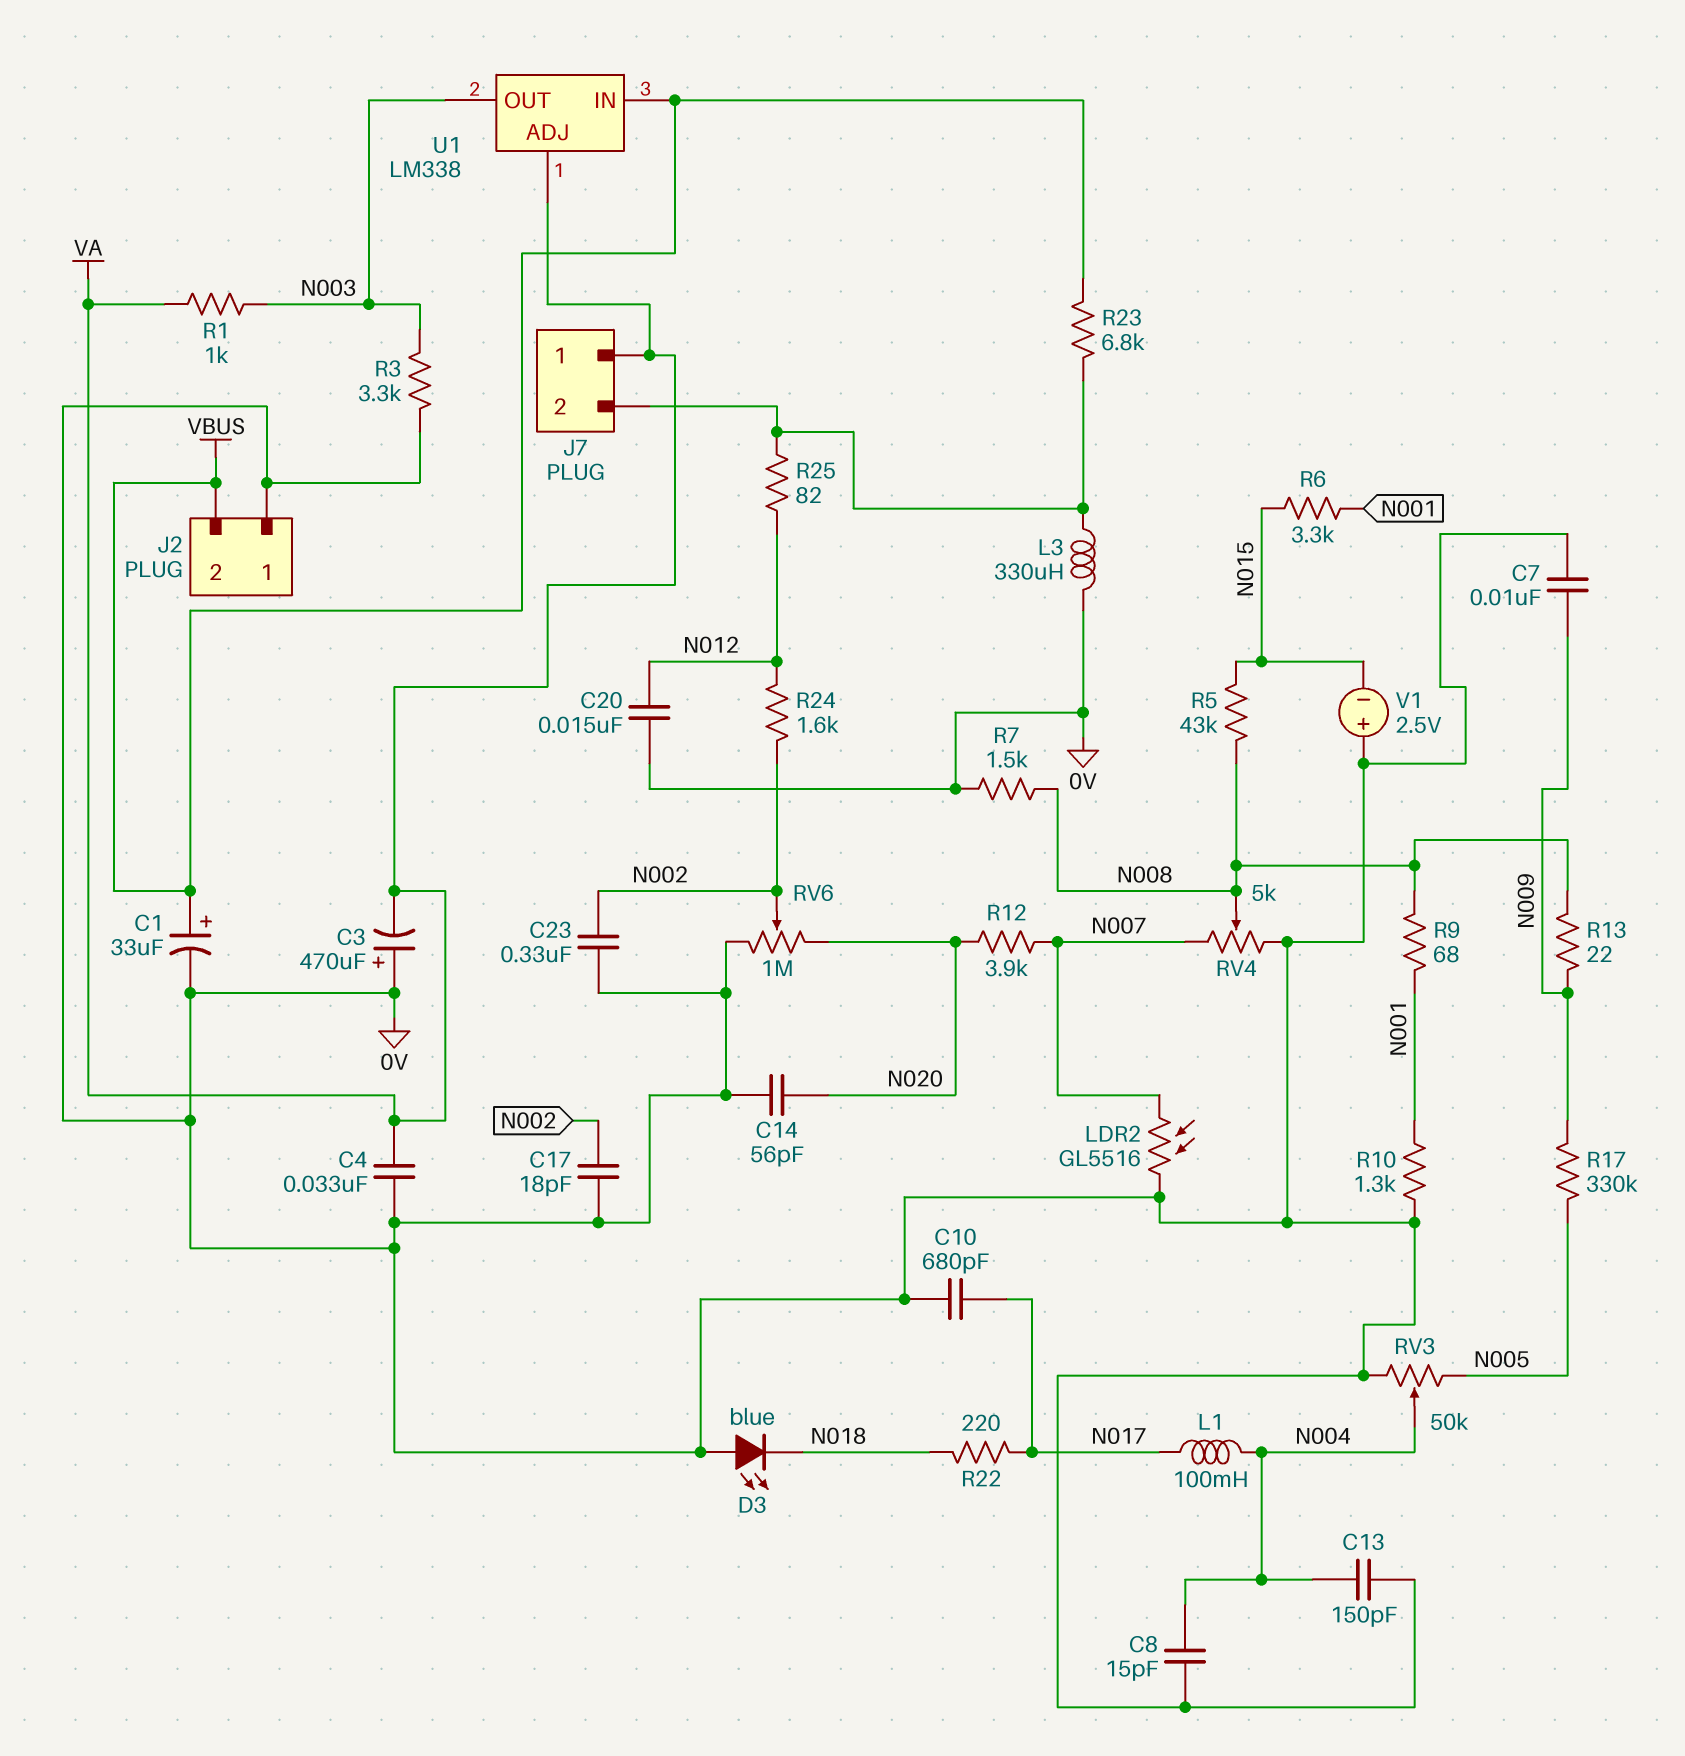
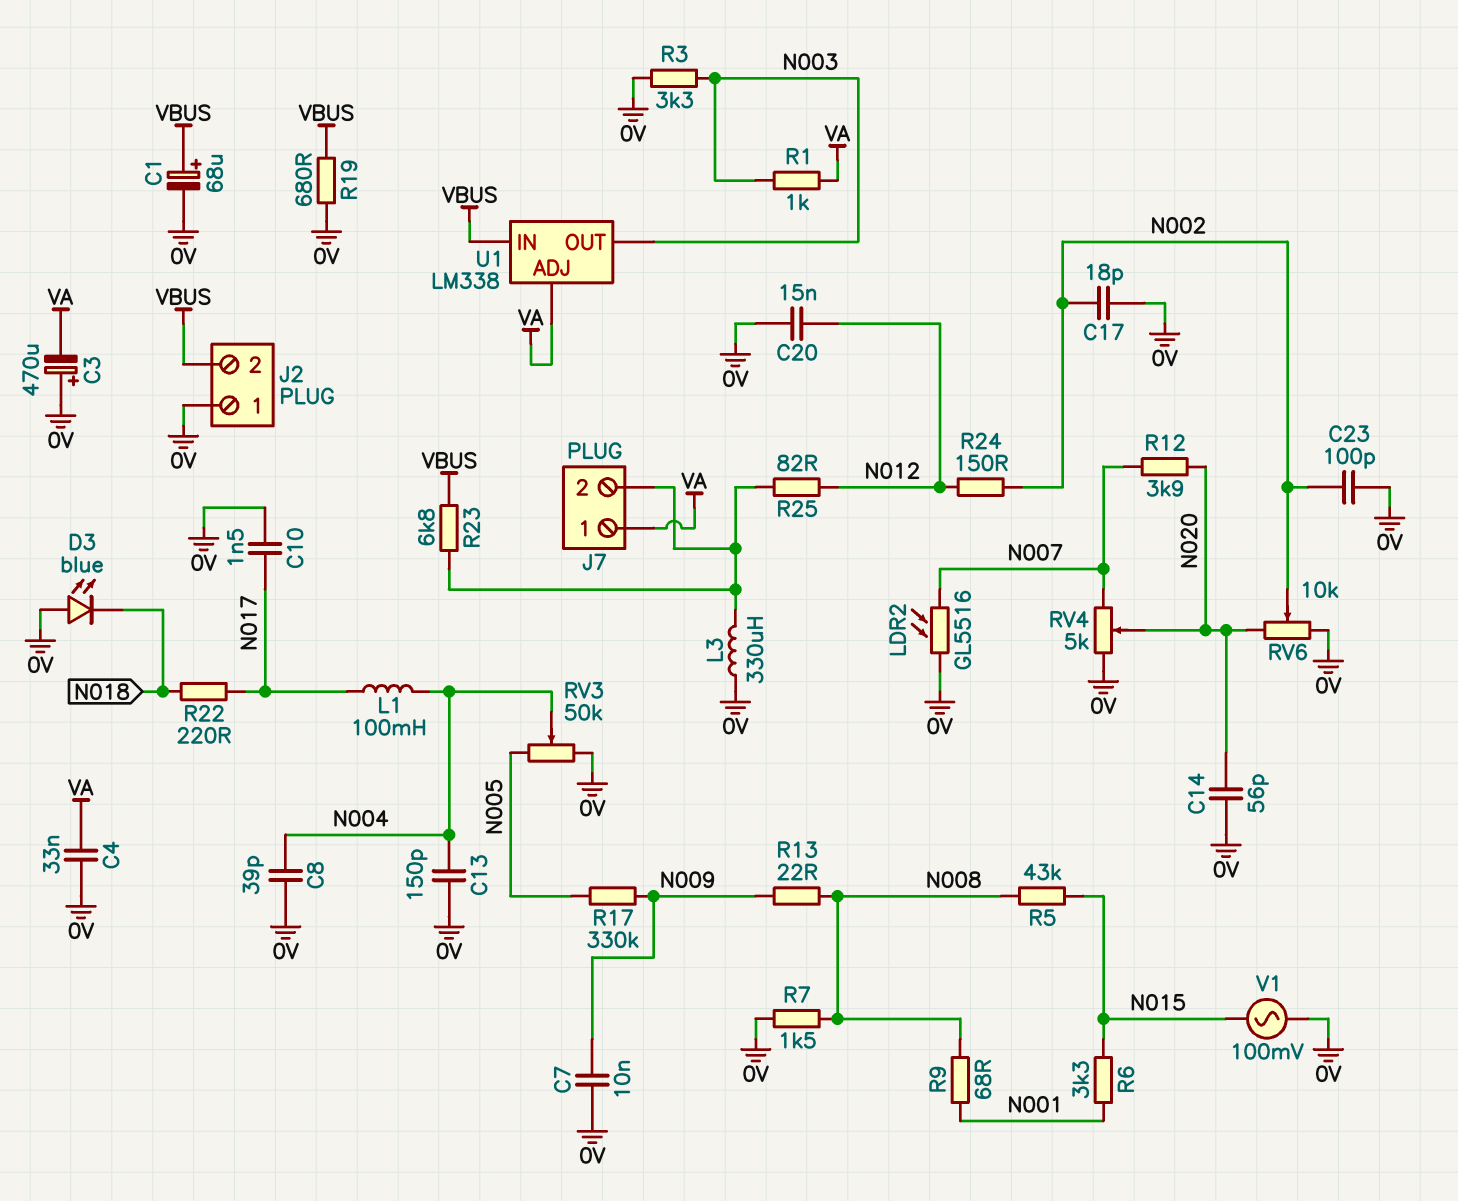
C1: 33uF (plus VBUS, minus 0V) -> 68uF (plus VBUS, minus 0V)
C8: 15pF (0V, N004) -> 39pF (0V, N004)
C10: 680pF (0V, N017) -> 1.5nF (0V, N017)
C23: 330nF (0V, N002) -> 100pF (0V, N002)
R10: 1.3k (0V, N001) -> none
R19: none -> 680 (0V, VBUS)
R24: 1.6k (N002, N012) -> 150 (N002, N012)
RV4: 5k (0V, N007, wiper N008) -> 5k (0V, N007, wiper N020)
RV6: 1M (0V, N020, wiper N002) -> 10k (0V, N020, wiper N002)
V1: 2.5V (plus 0V, minus N015) -> AC 100mV (0V, N015)

